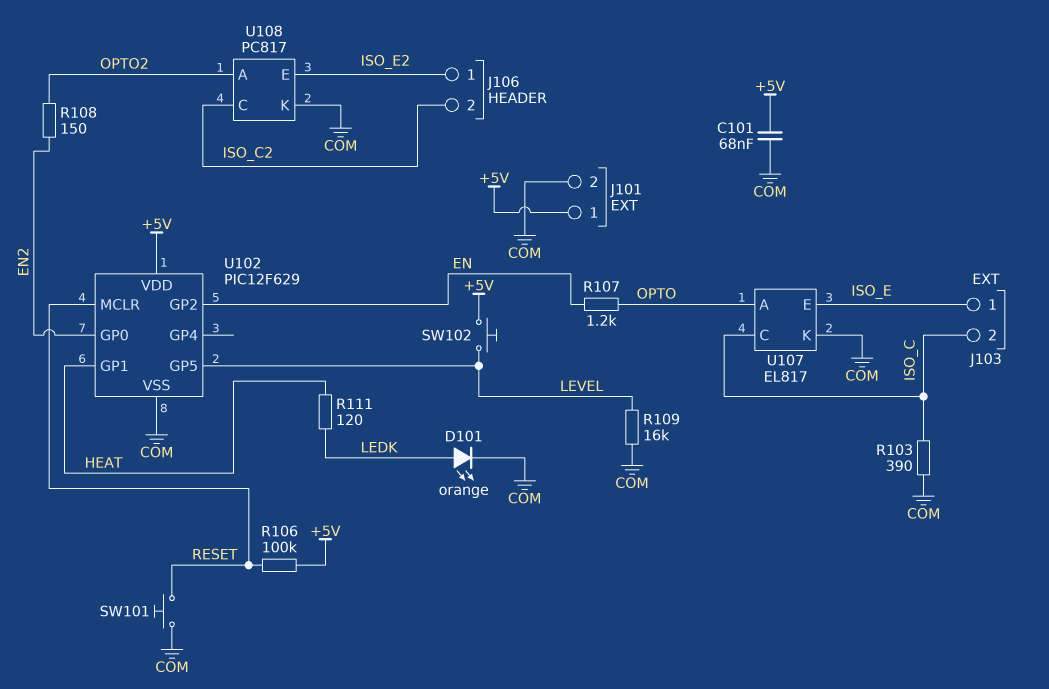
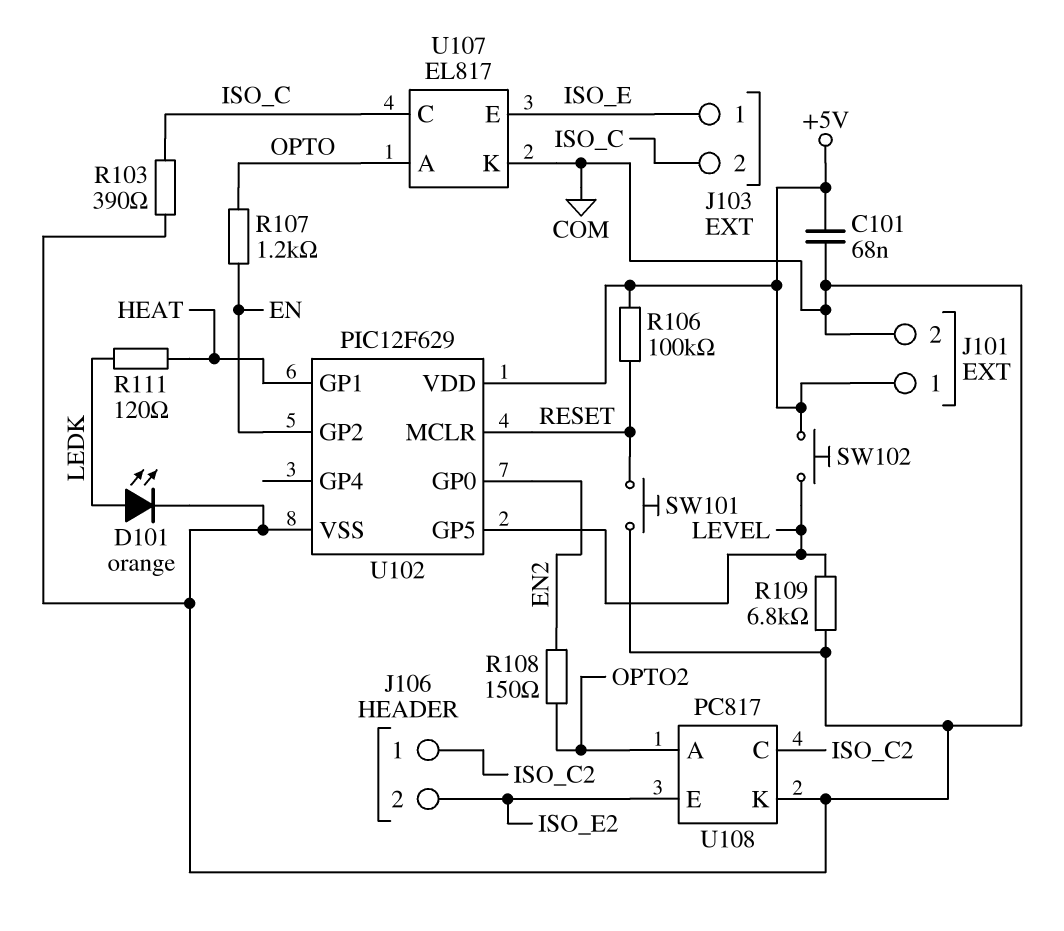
J106 pin 1: ISO_E2 -> ISO_C2
J106 pin 2: ISO_C2 -> ISO_E2
R109: 16k (COM, LEVEL) -> 6.8k (COM, LEVEL)

